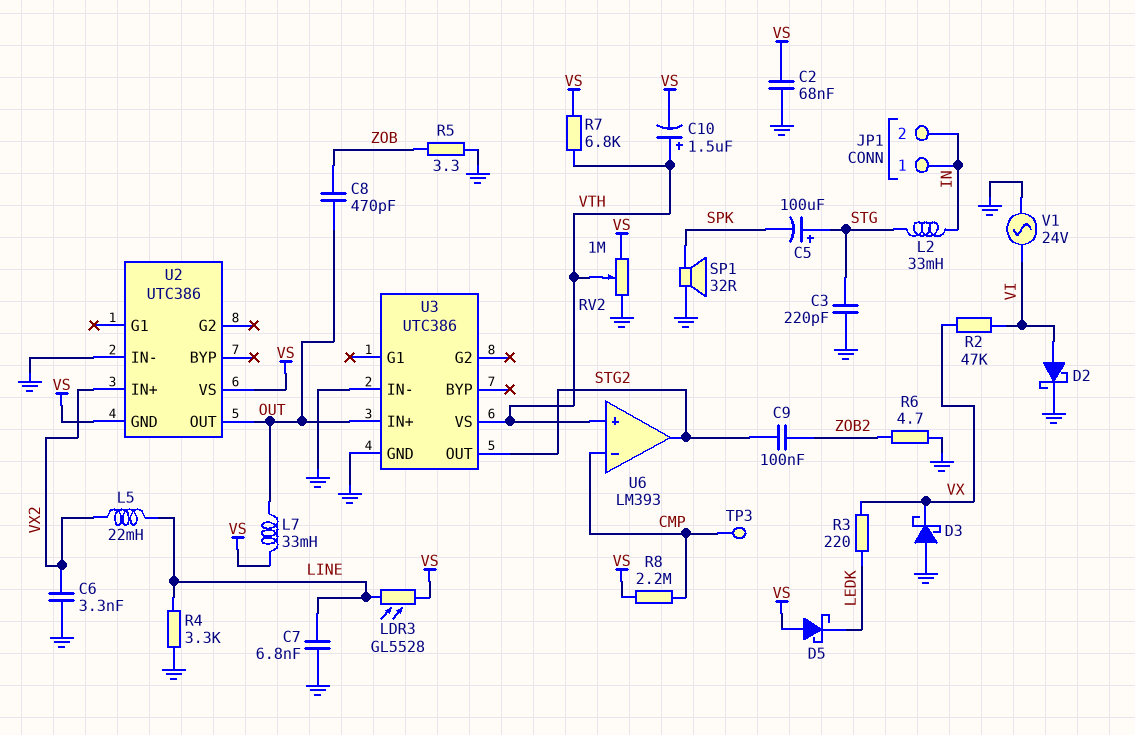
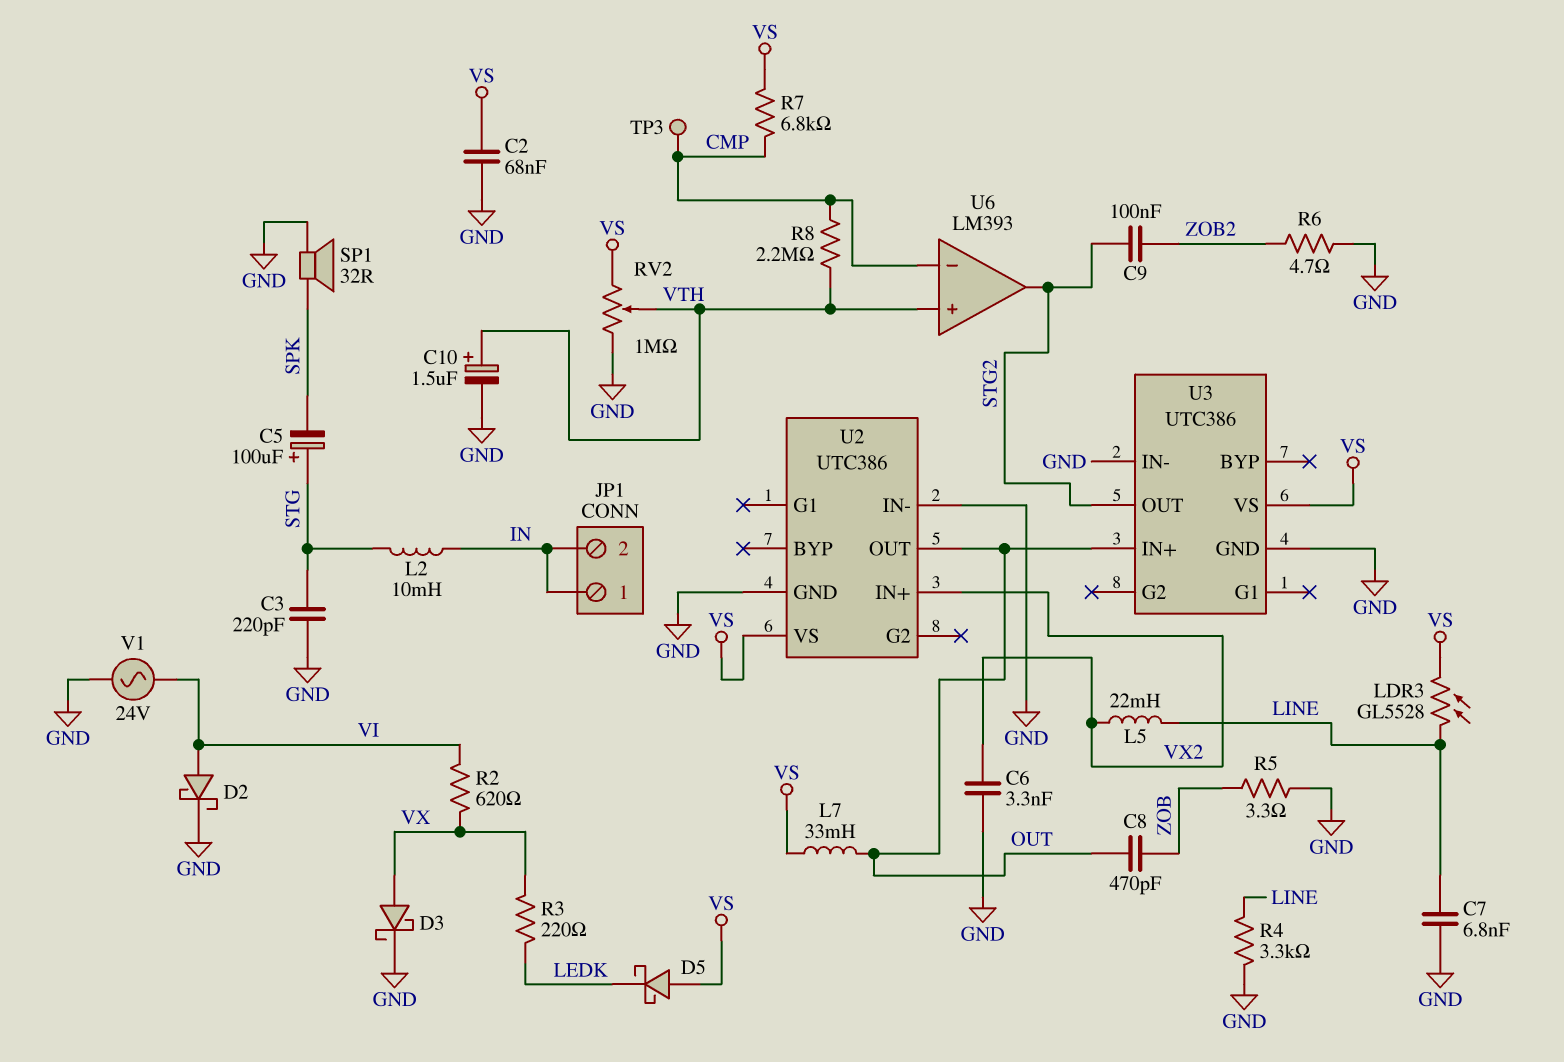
C10: 1.5uF (plus VTH, minus VS) -> 1.5uF (plus VTH, minus GND)
D3: schottky (A GND, K VX) -> schottky (A VX, K GND)
L2: 33mH (IN, STG) -> 10mH (IN, STG)
R2: 47k (VI, VX) -> 620 (VI, VX)
R7: 6.8k (VS, VTH) -> 6.8k (CMP, VS)
R8: 2.2M (CMP, VS) -> 2.2M (CMP, VTH)
U2 pin GND: VS -> GND
U3 pin VS: VTH -> VS

